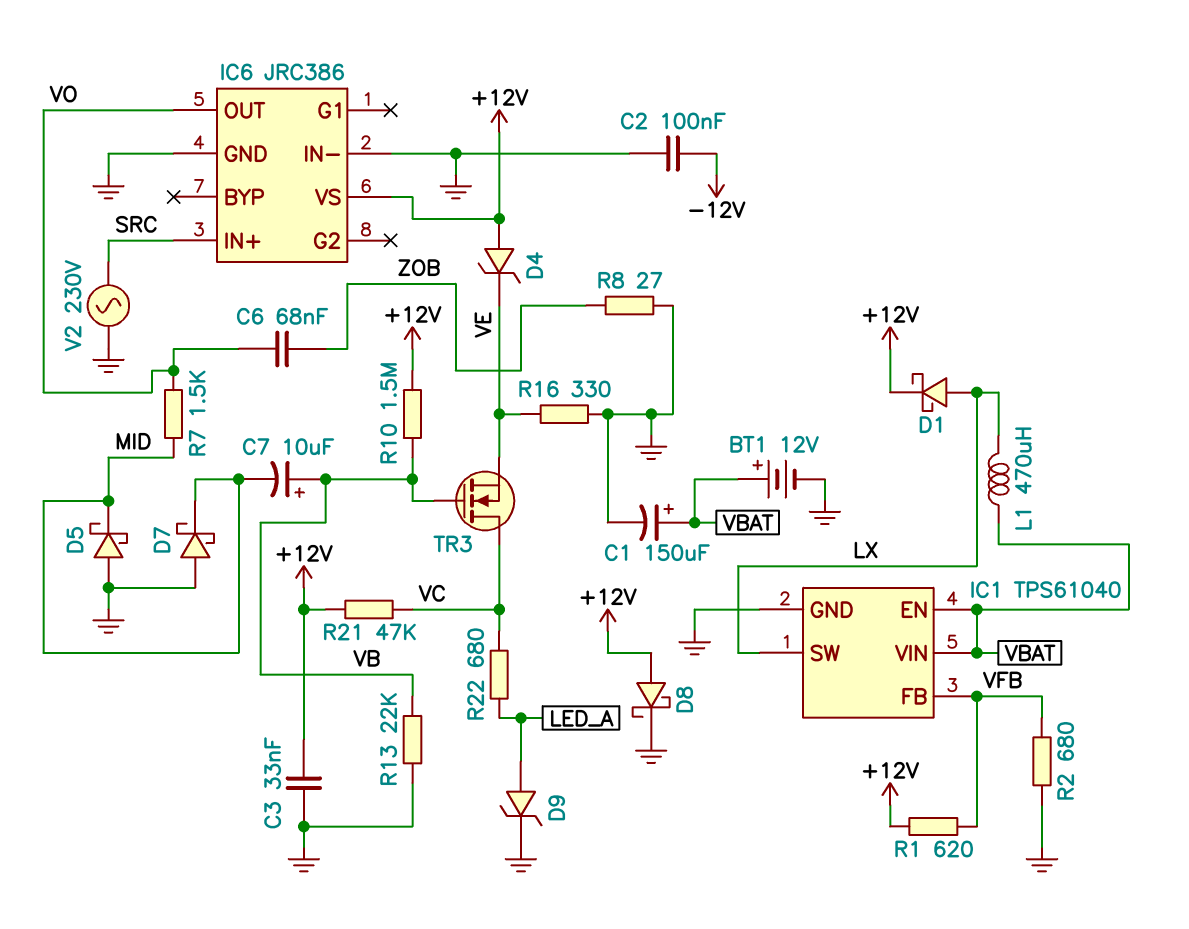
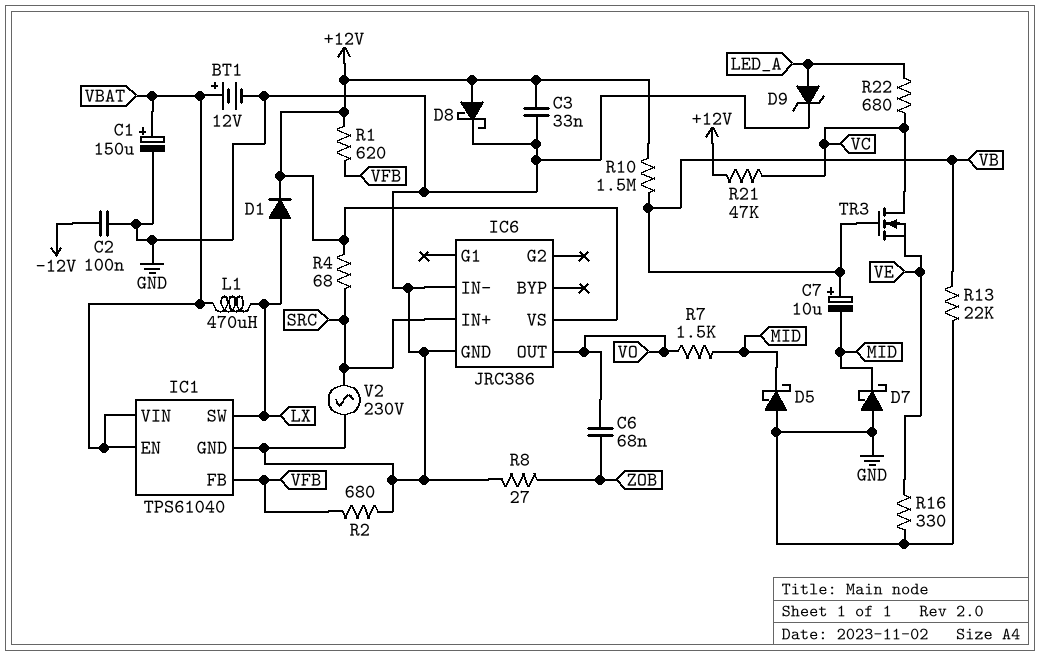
D1: schottky (A LX, K +12V) -> diode (A LX, K +12V)
D4: zener (A +12V, K VE) -> none
R4: none -> 68 (+12V, SRC)

